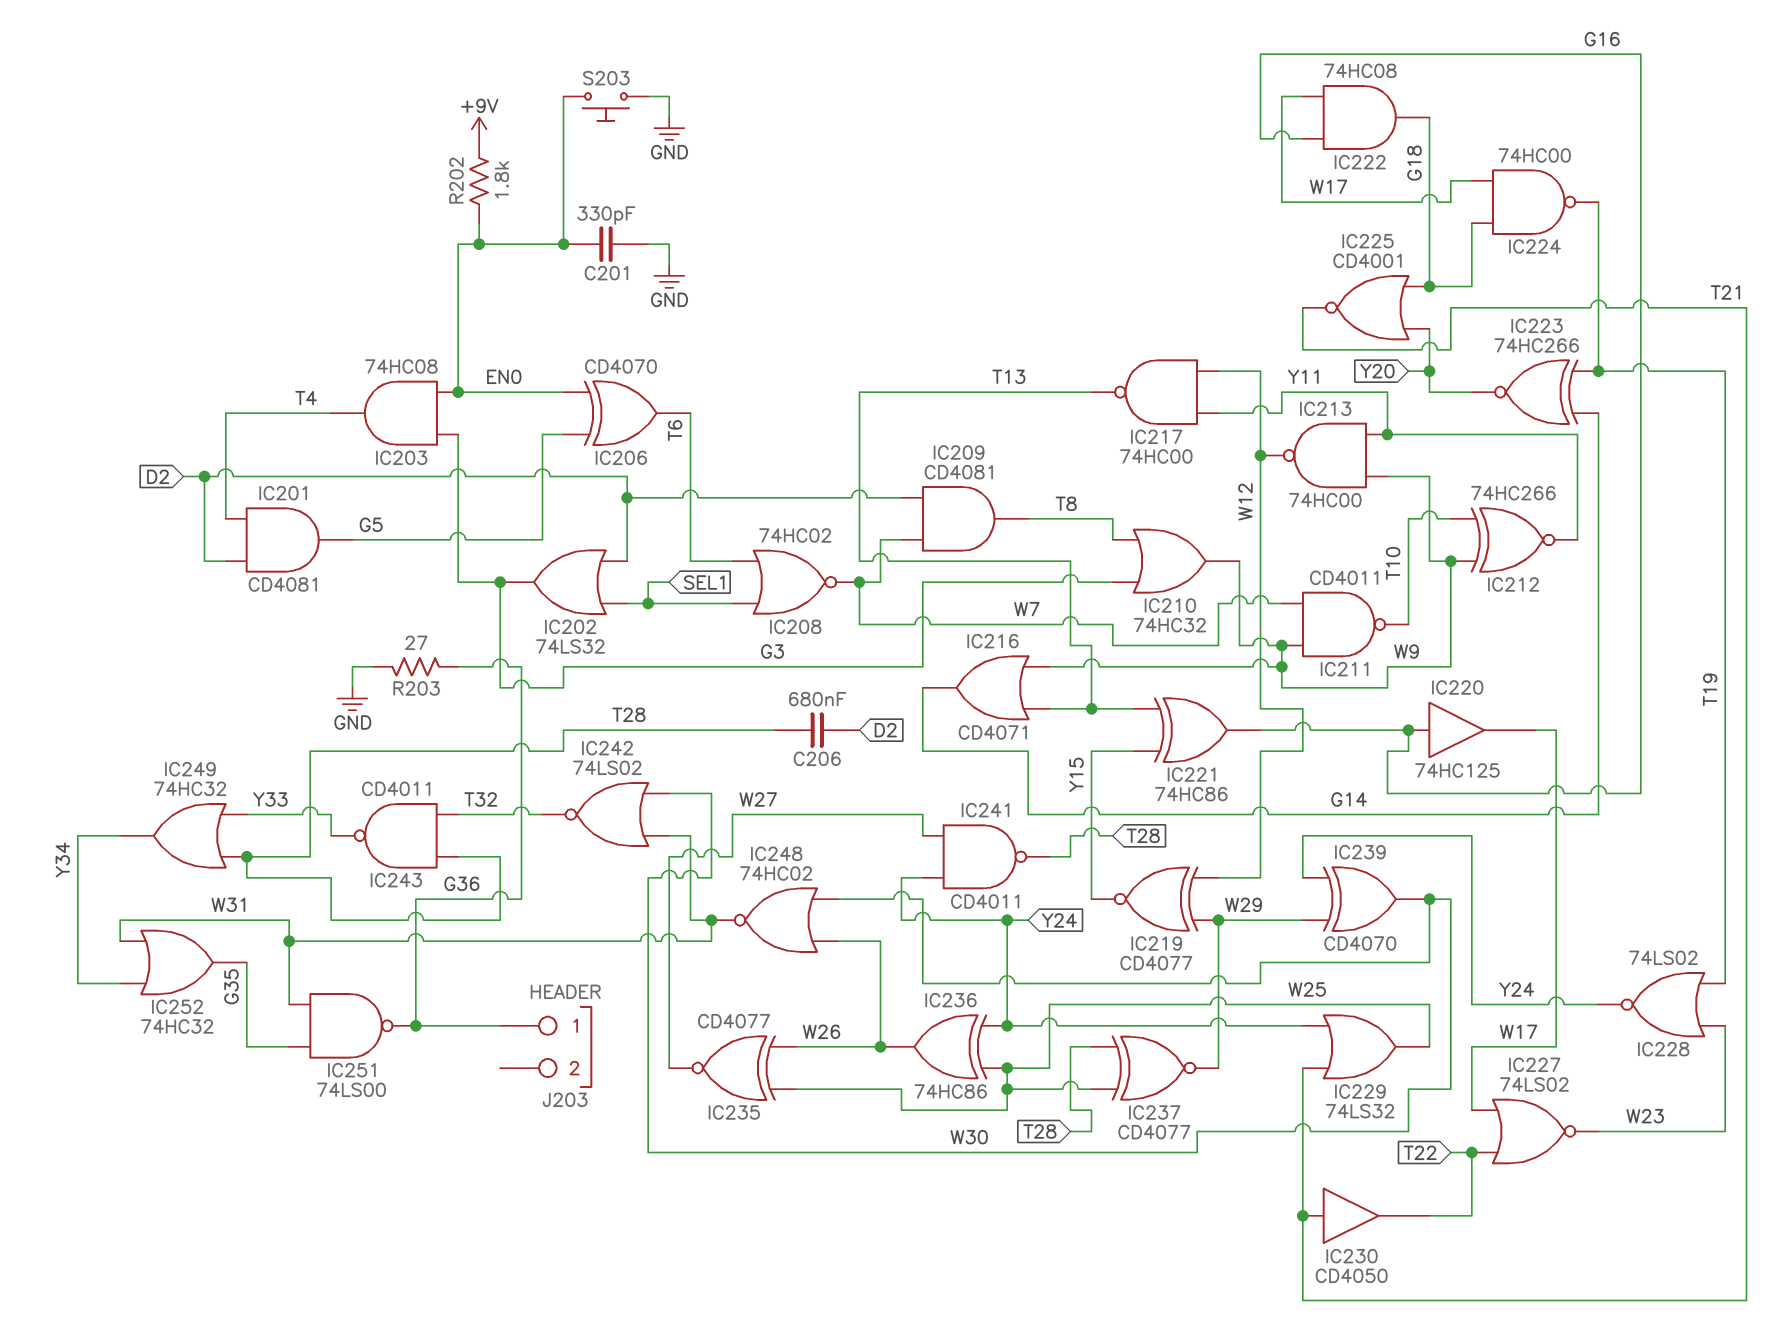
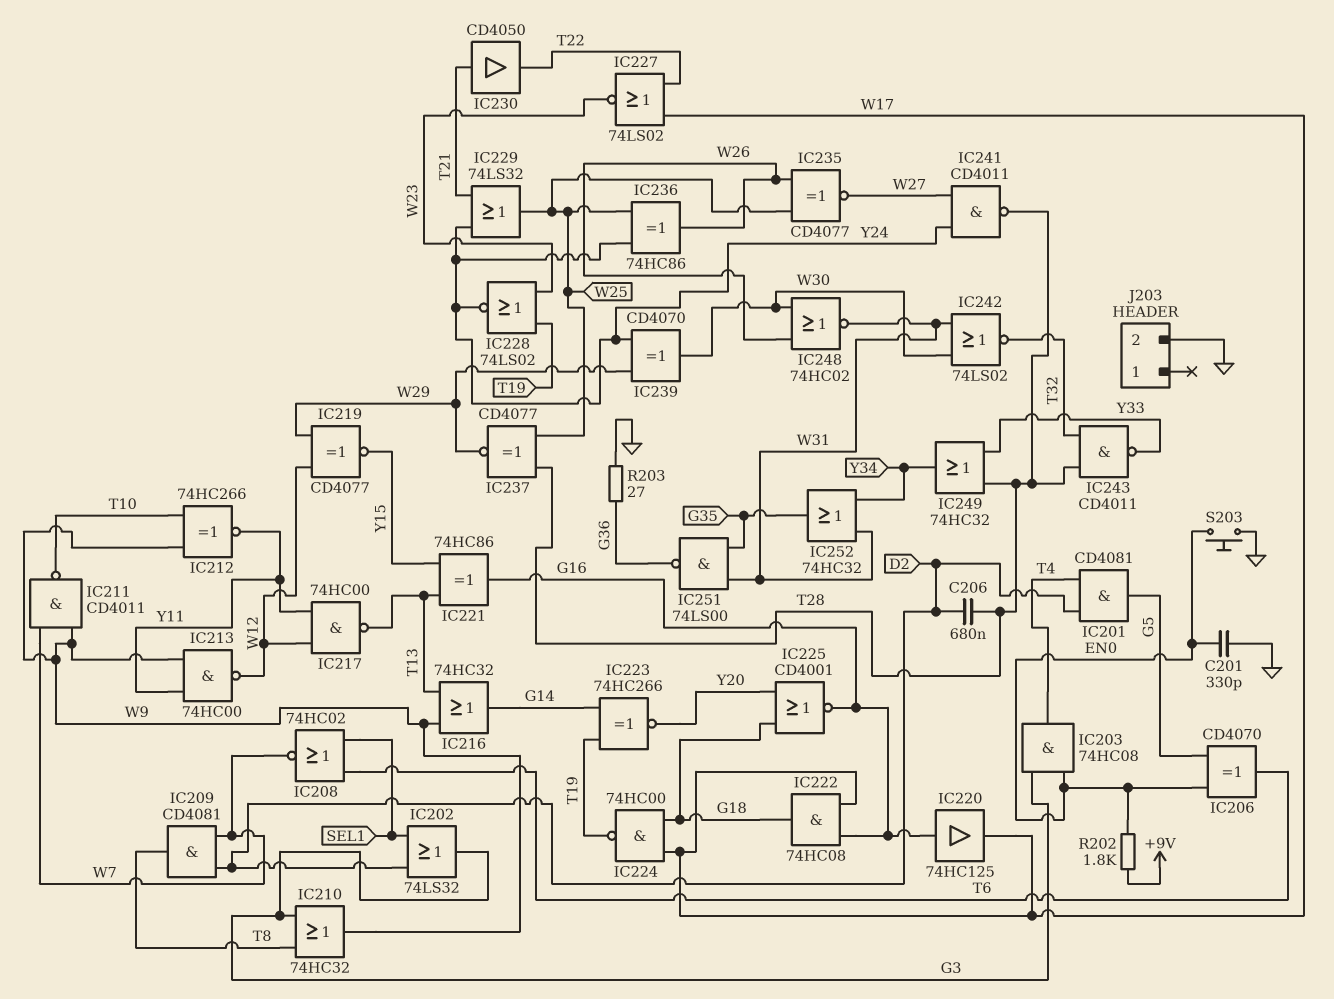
IC216: OR CD4071 (in T13, in W9, out G14) -> OR 74HC32 (in T13, in W9, out G14)
IC225: NOR CD4001 (in G18, in Y20, out T21) -> NOR CD4001 (in G18, in Y20, out G16)
J203 pin 1: G36 -> none
J203 pin 2: none -> GND

